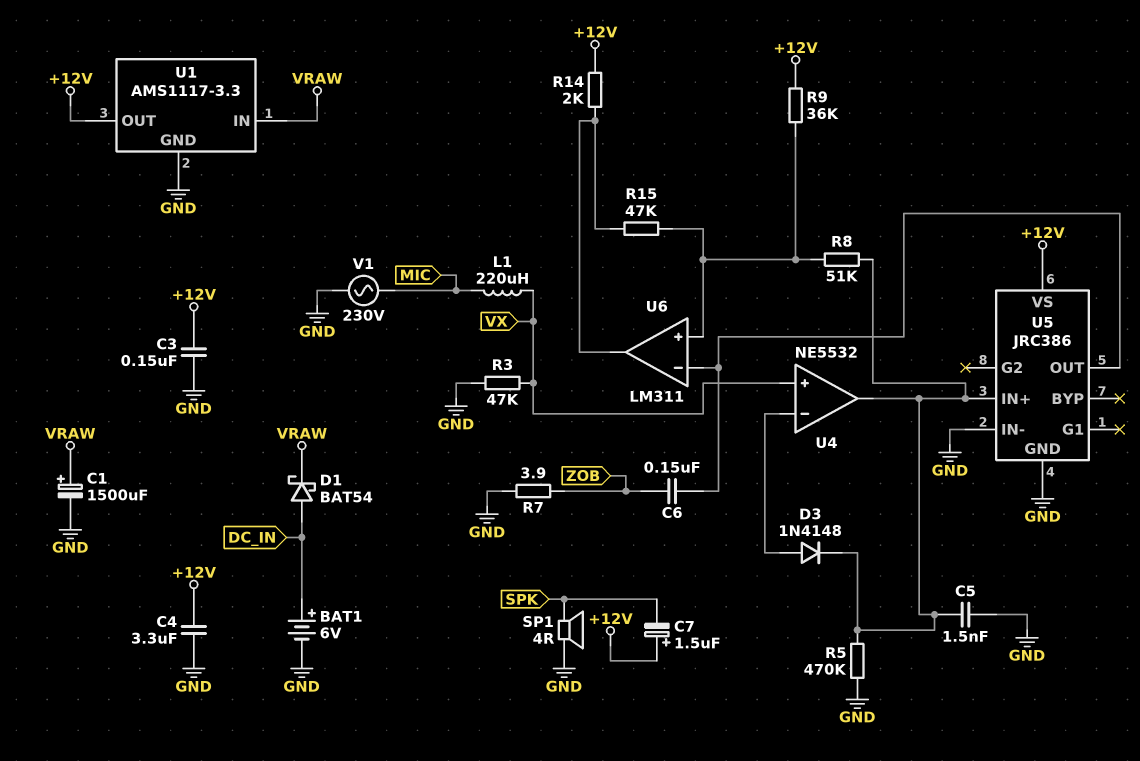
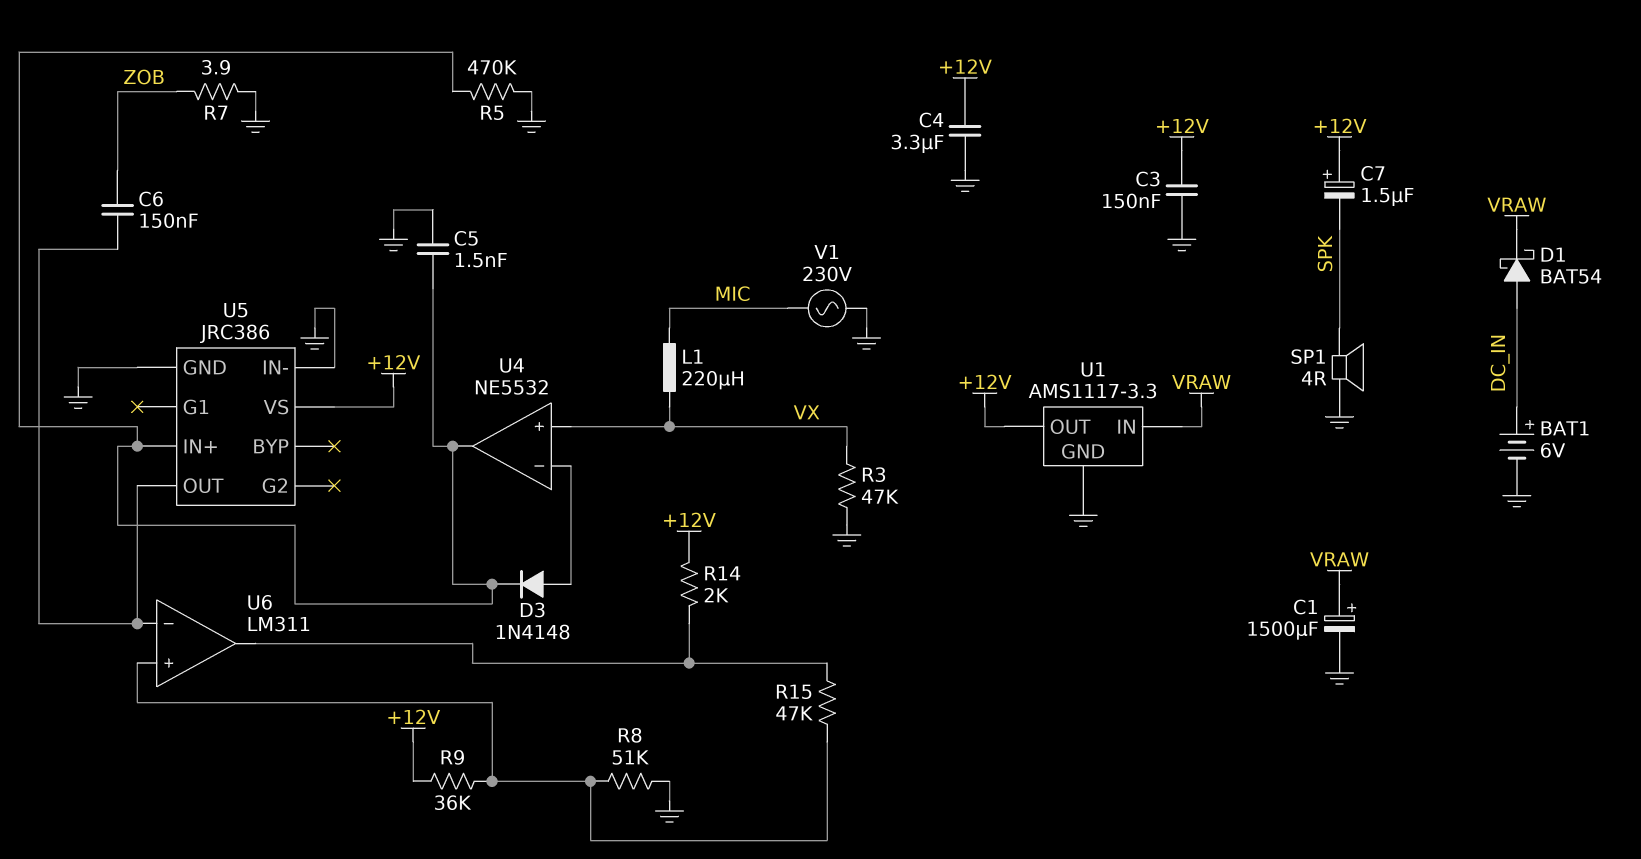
R8: 51k (U4/out, U6/in+) -> 51k (GND, U6/in+)

